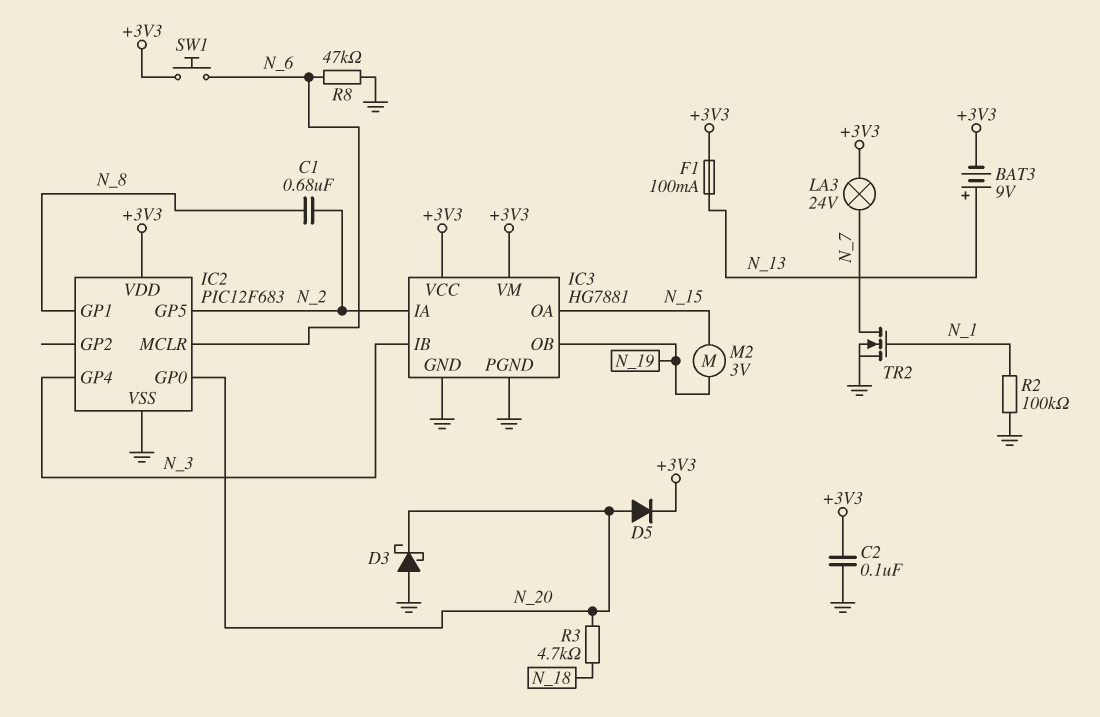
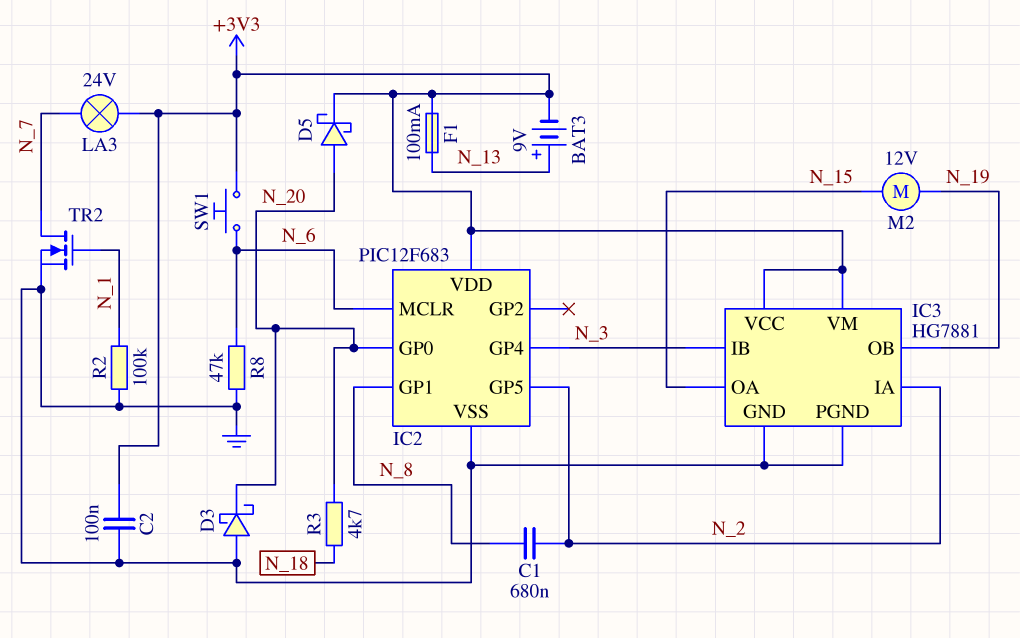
D5: diode (A N_20, K +3V3) -> schottky (A N_20, K +3V3)
M2: motor 3V (N_15, N_19) -> motor 12V (N_15, N_19)

